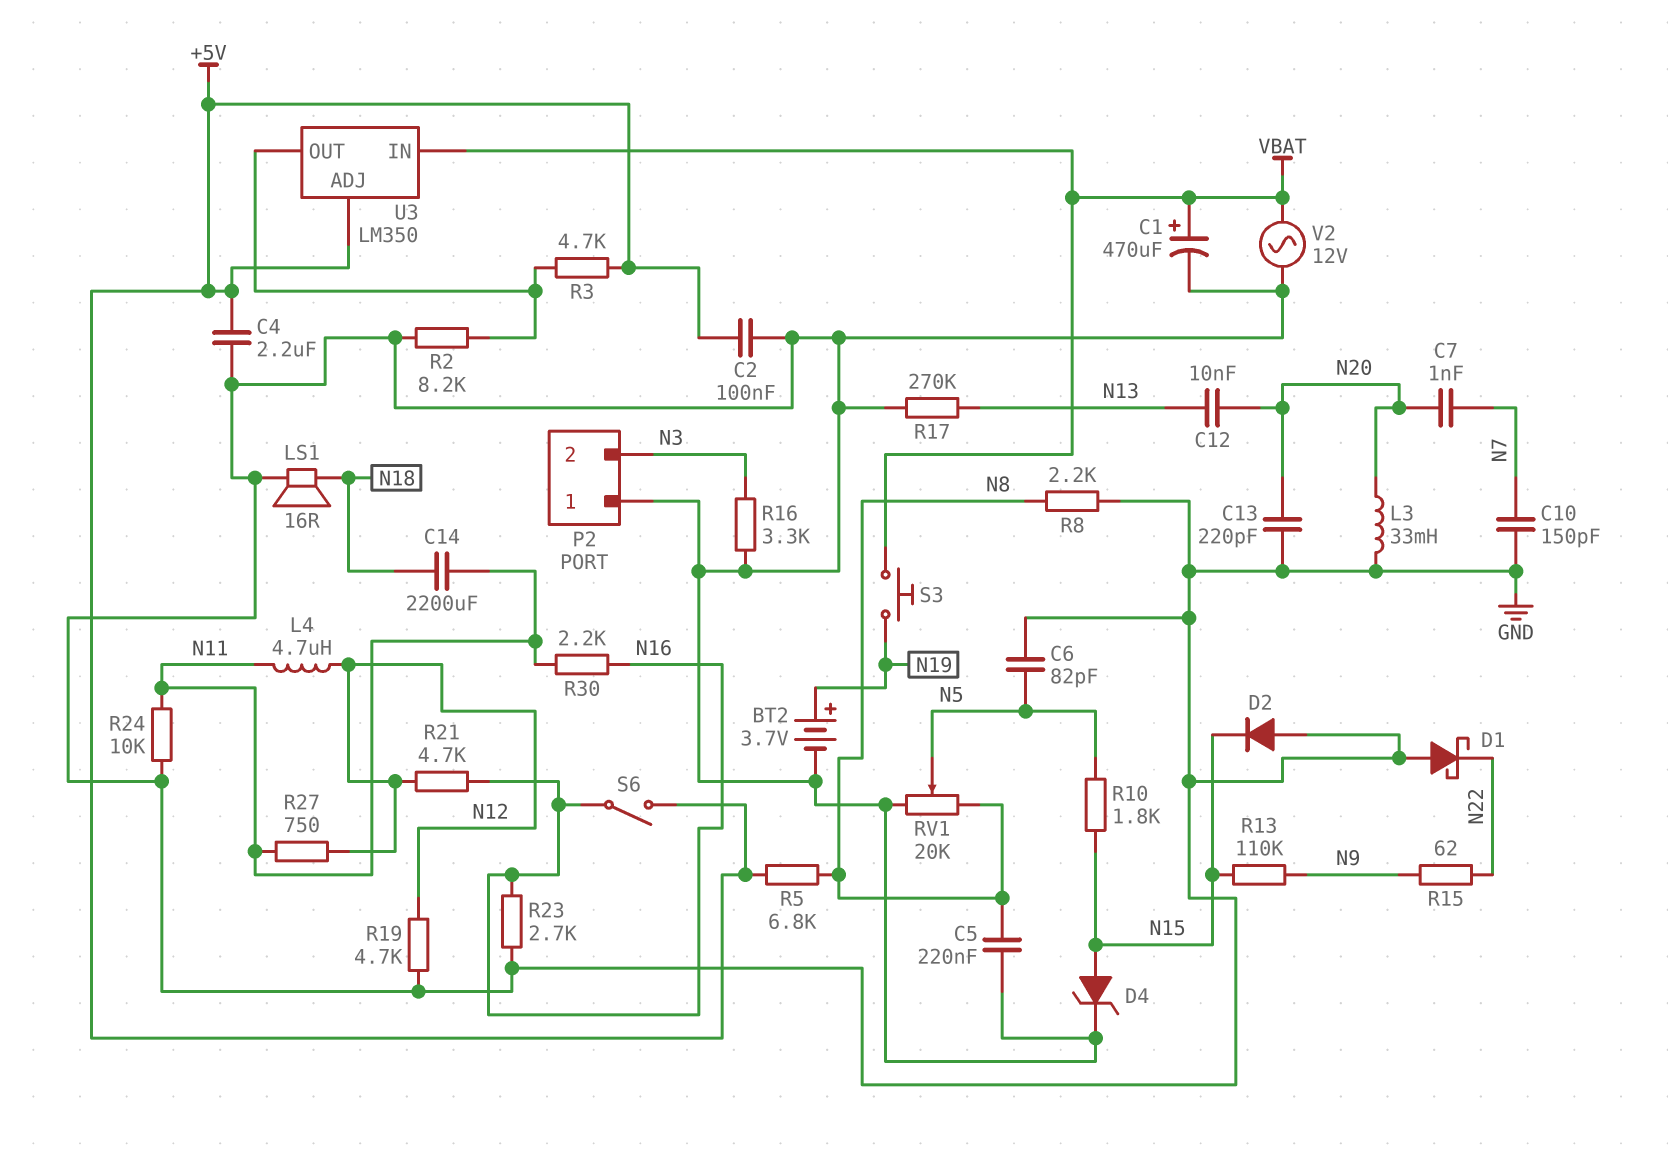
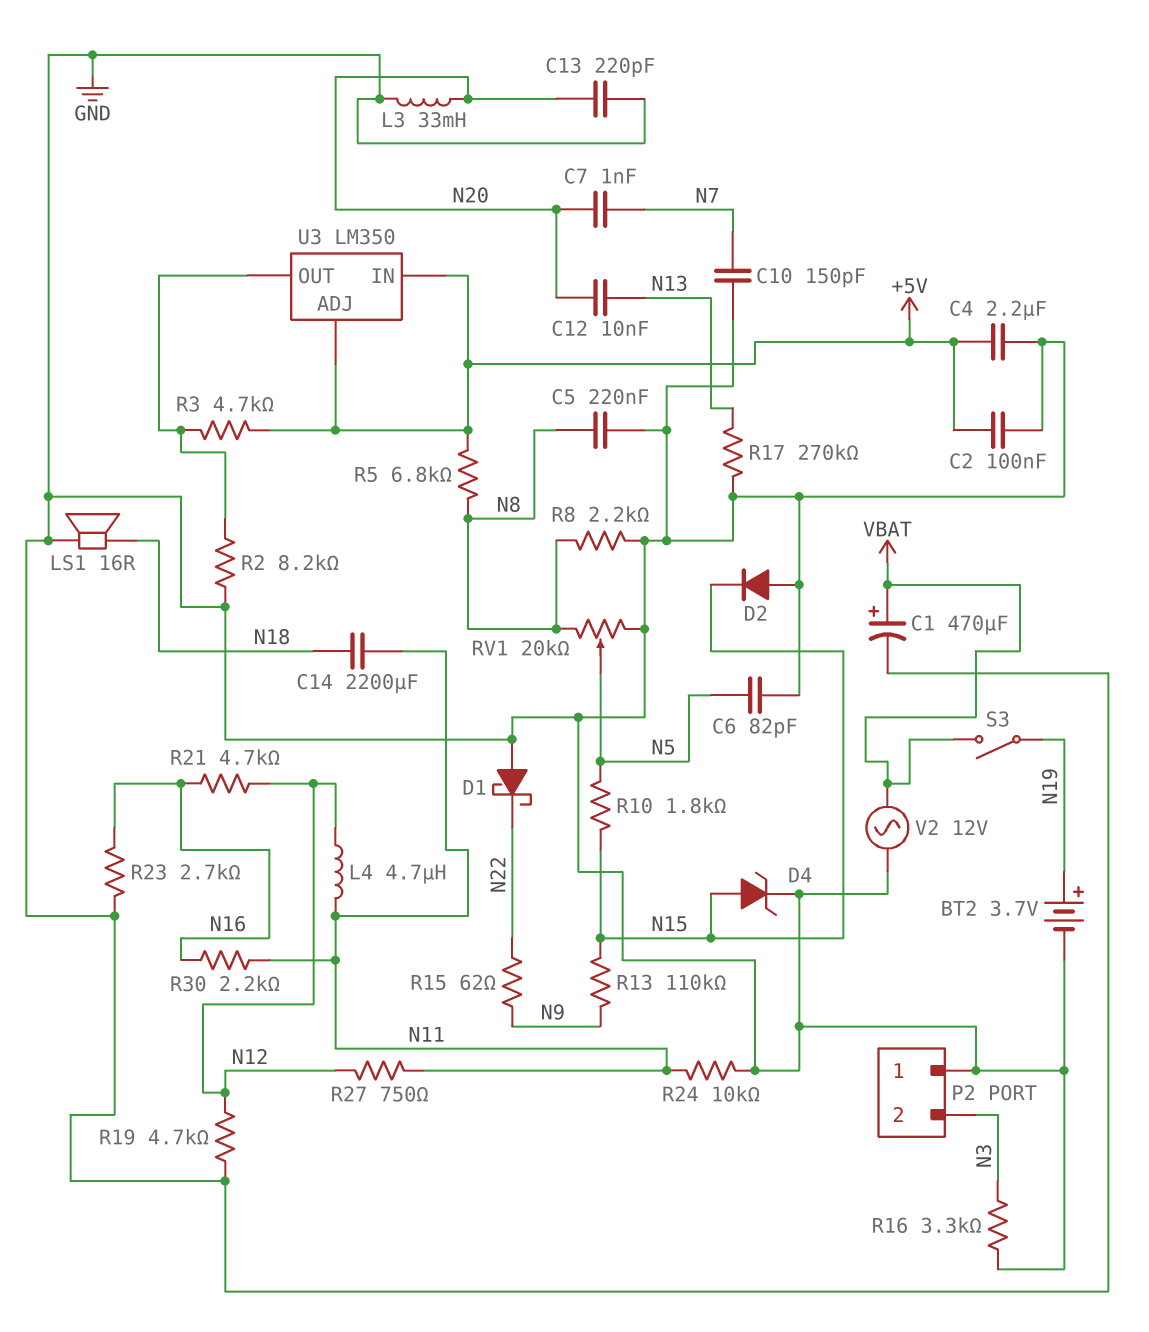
S3: button (N19, VBAT) -> switch (N19, VBAT)
S6: switch (+5V, N16) -> none
U3 pin IN: VBAT -> +5V

